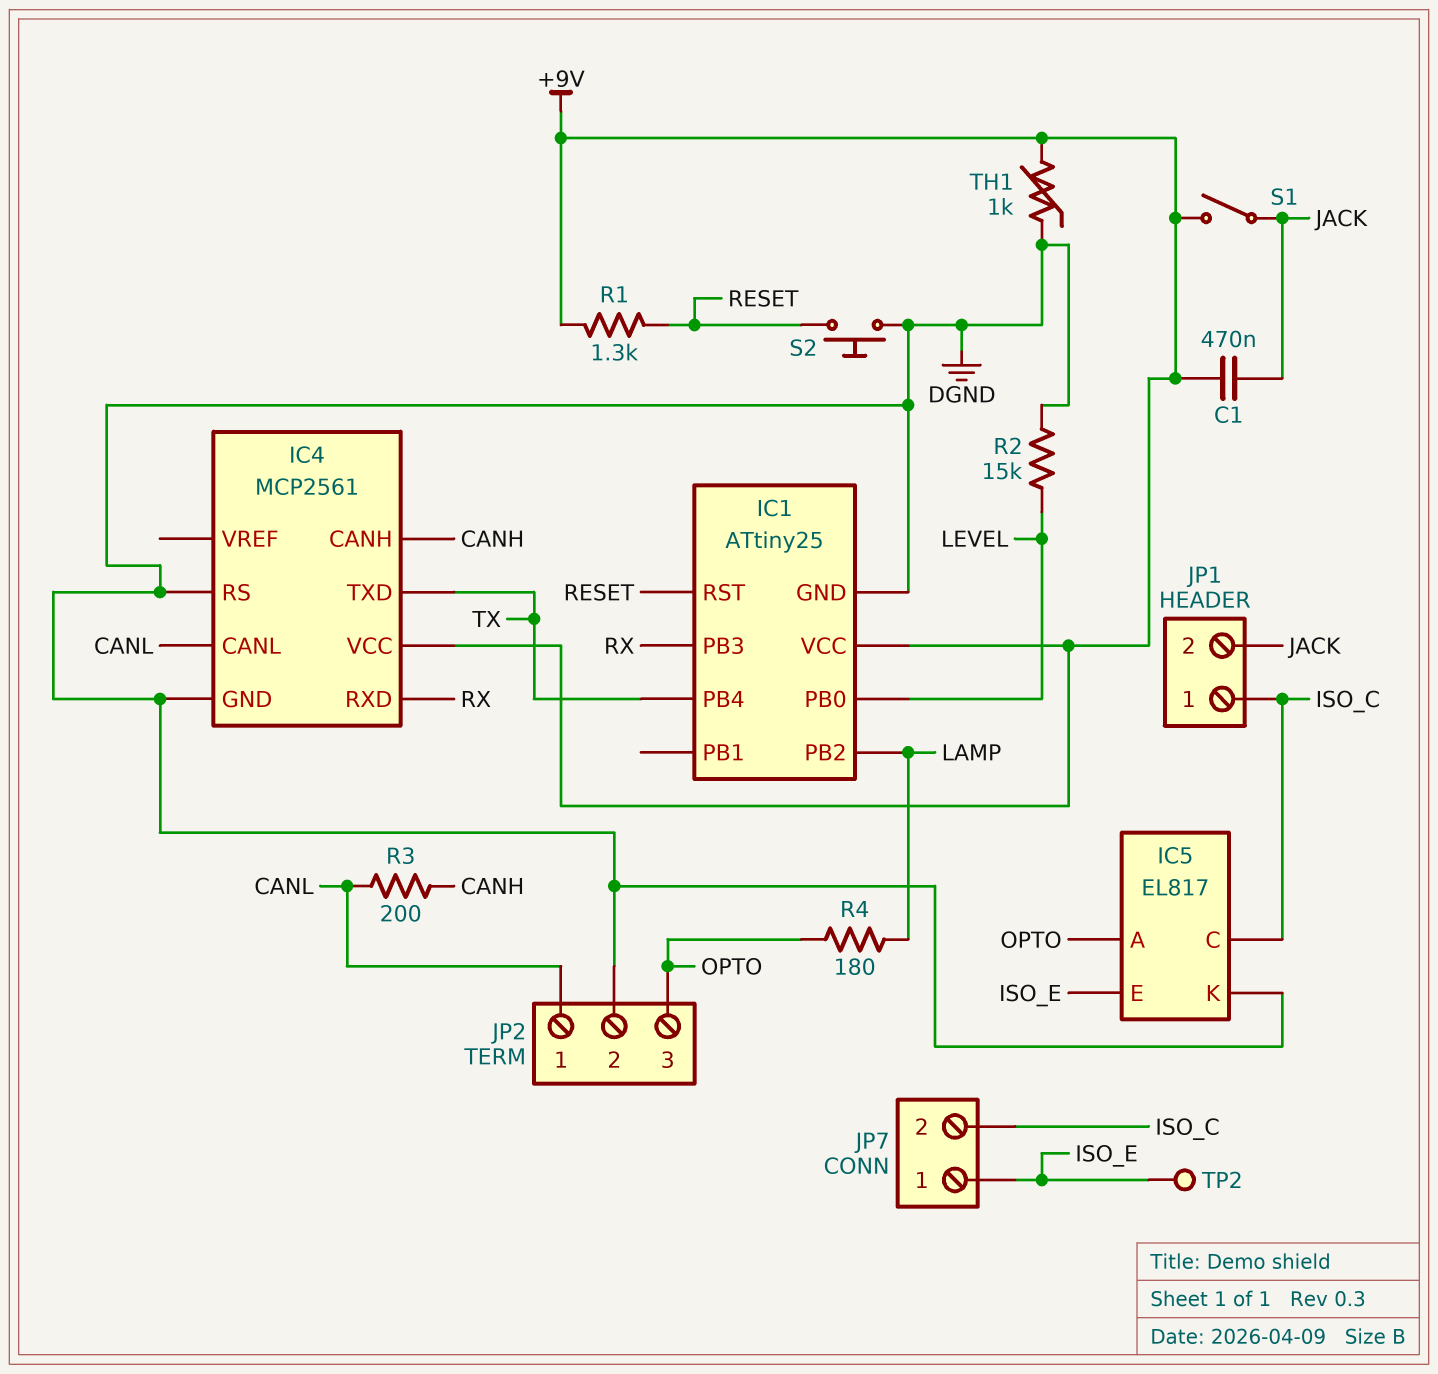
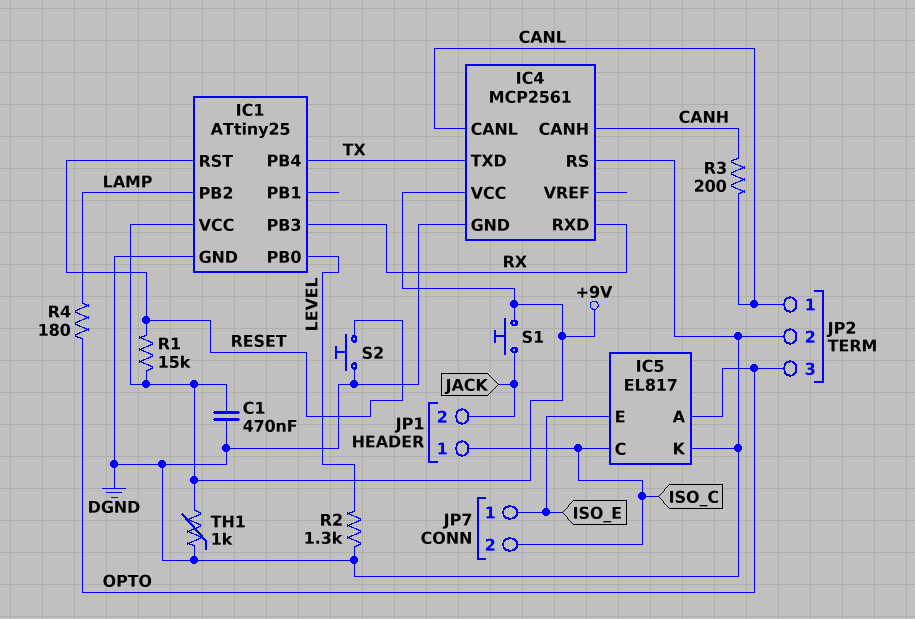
C1: 470nF (+9V, JACK) -> 470nF (+9V, DGND)
R1: 1.3k (+9V, RESET) -> 15k (+9V, RESET)
R2: 15k (DGND, LEVEL) -> 1.3k (DGND, LEVEL)
S1: switch (+9V, JACK) -> button (+9V, JACK)
TP2: test point (ISO_E) -> none

